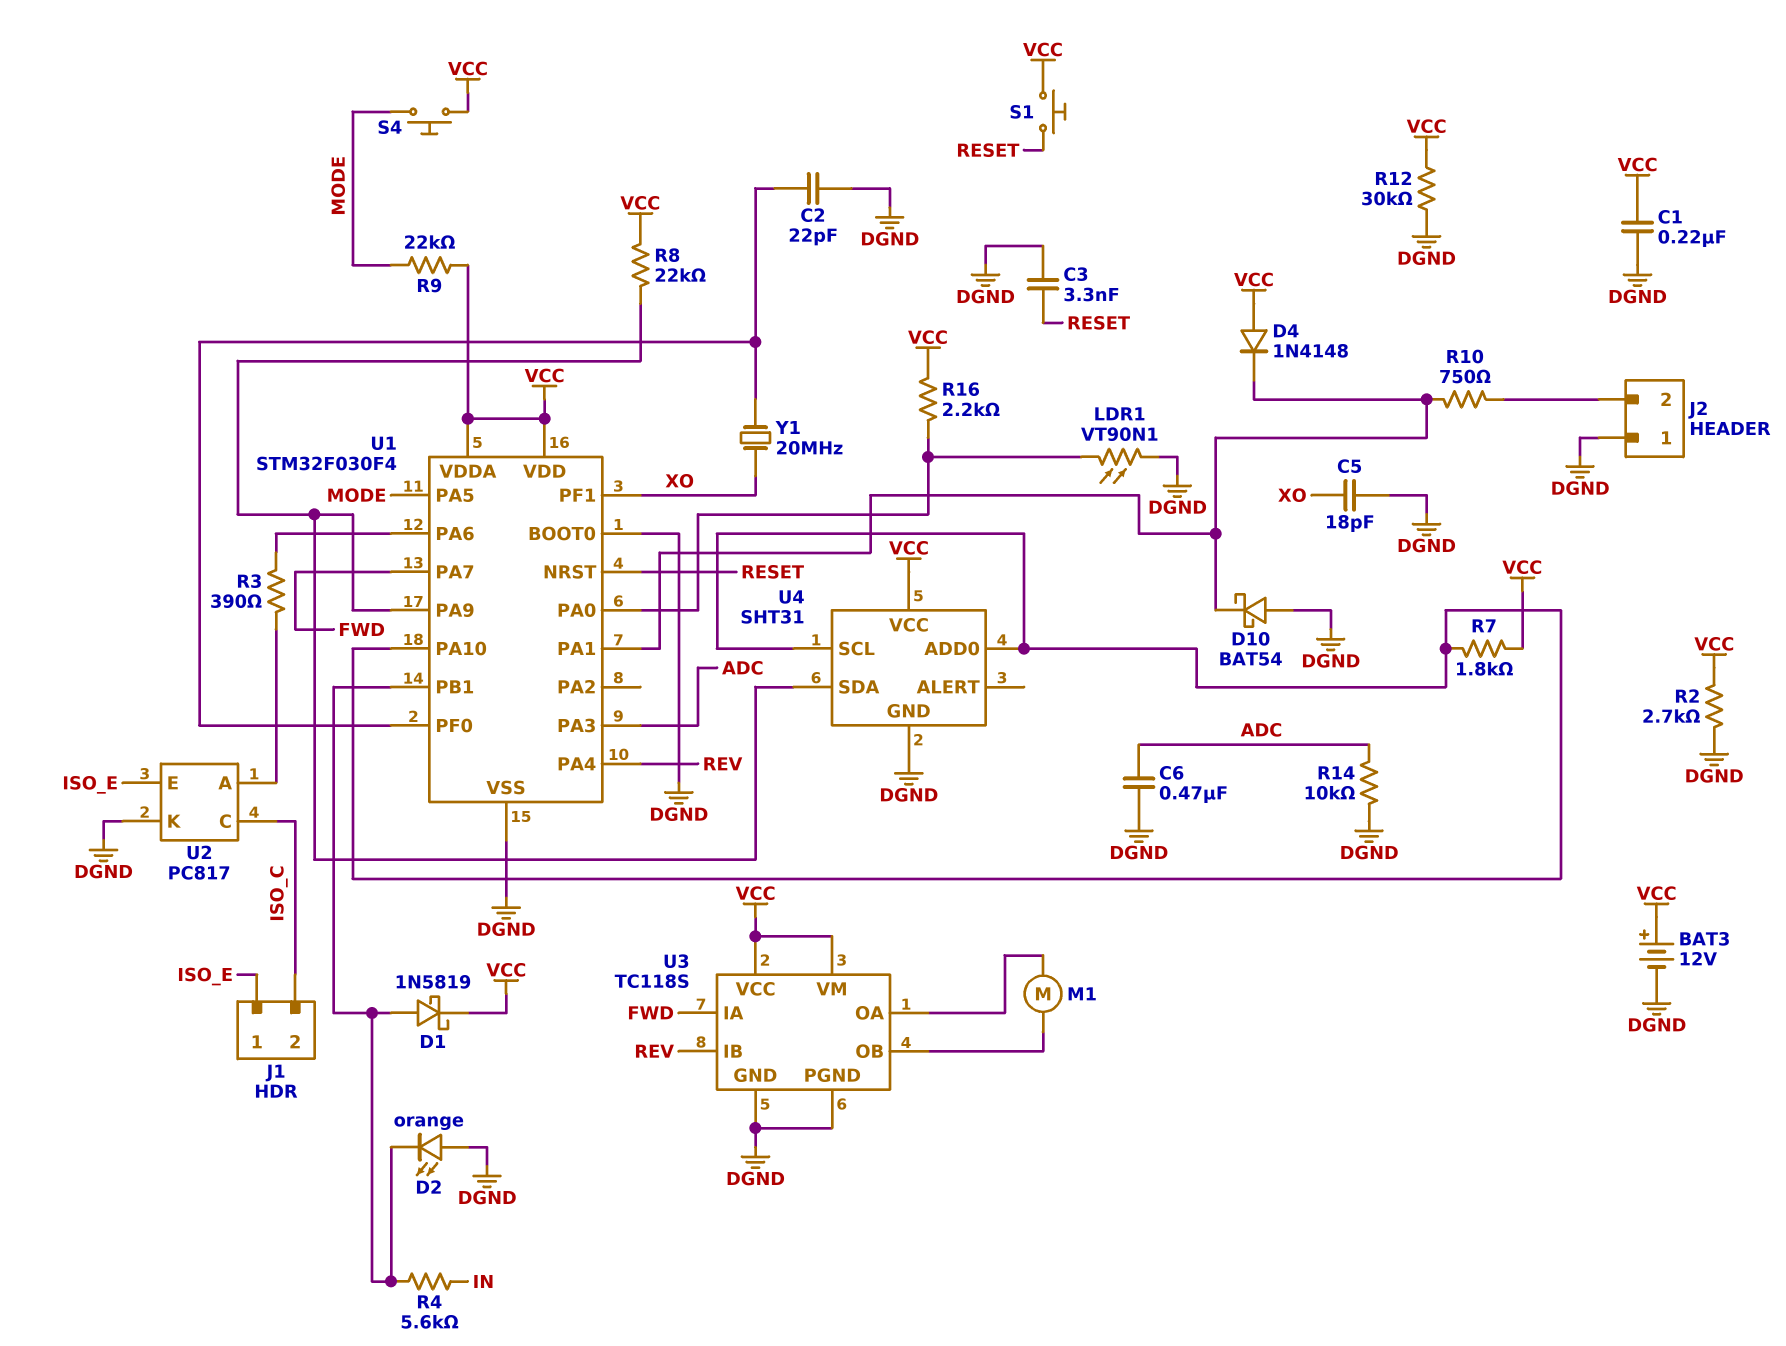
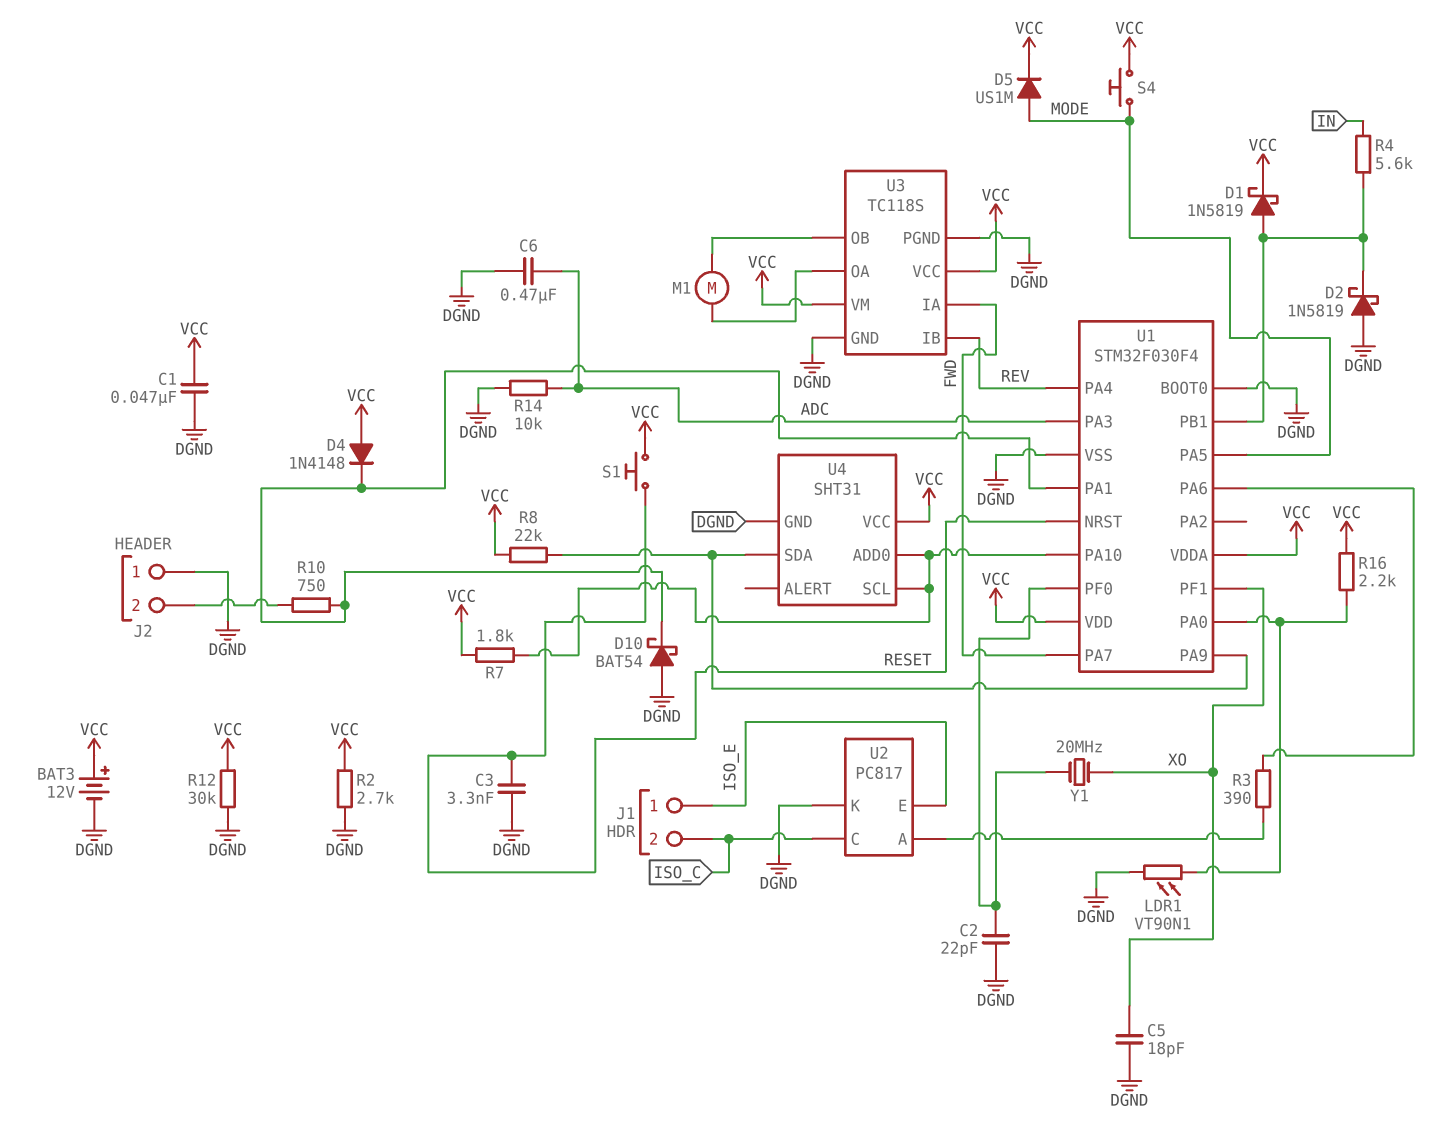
C1: 220nF (DGND, VCC) -> 47nF (DGND, VCC)
D2: LED orange (A DGND, K U1/PB1) -> schottky 1N5819 (A DGND, K U1/PB1)
D5: none -> diode US1M (A MODE, K VCC)
R9: 22k (MODE, VCC) -> none

